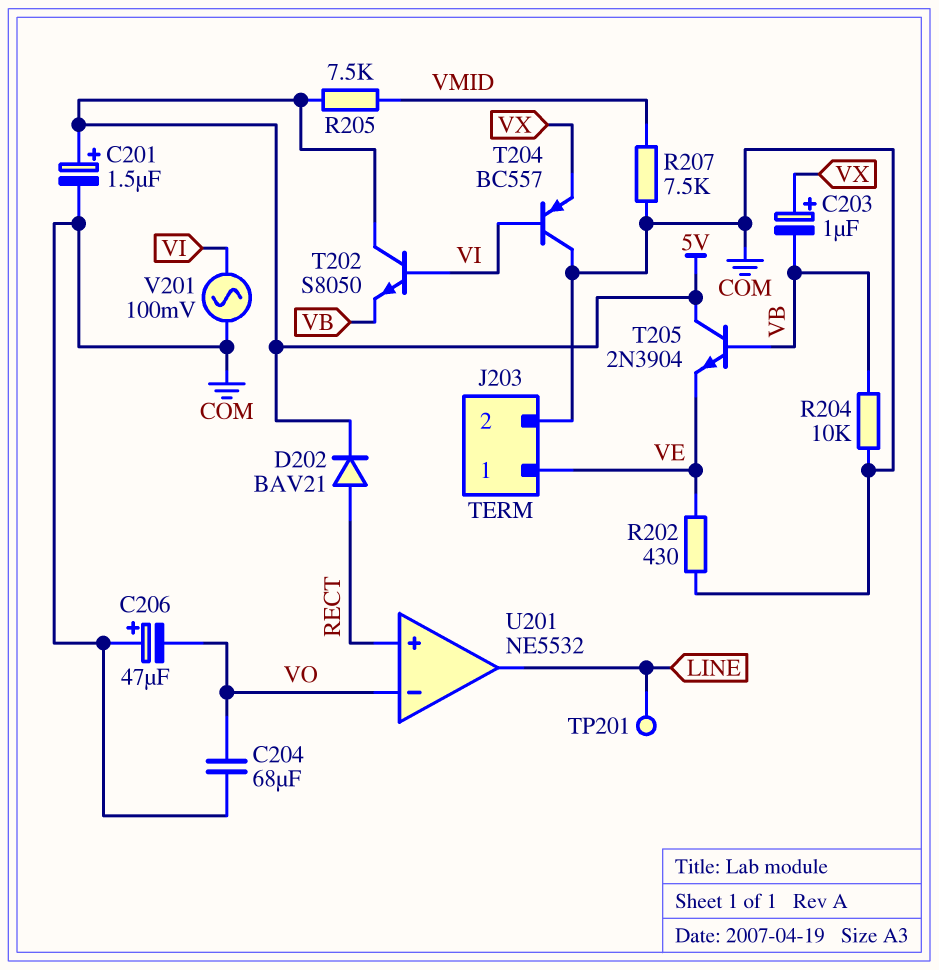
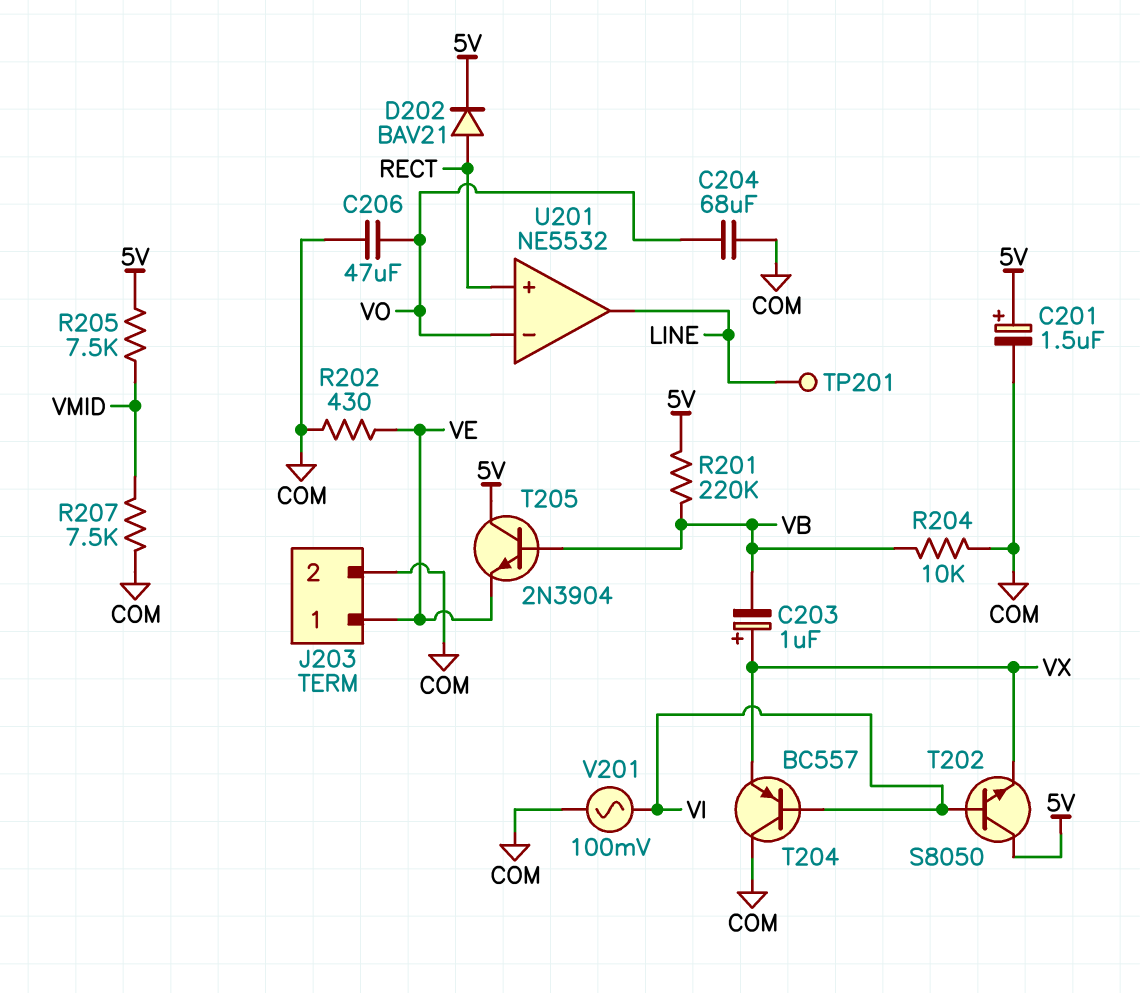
C206: 47uF (plus COM, minus VO) -> 47uF (COM, VO)
R201: none -> 220k (5V, VB)
T202: NPN S8050 (B VI, C 5V, E VB) -> NPN S8050 (B VI, C 5V, E VX)

